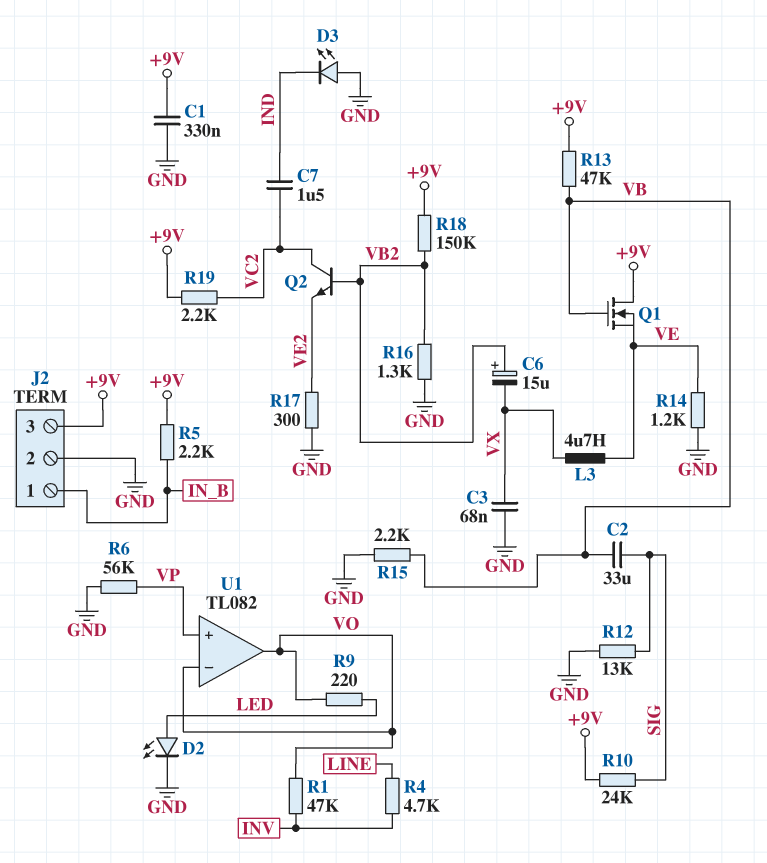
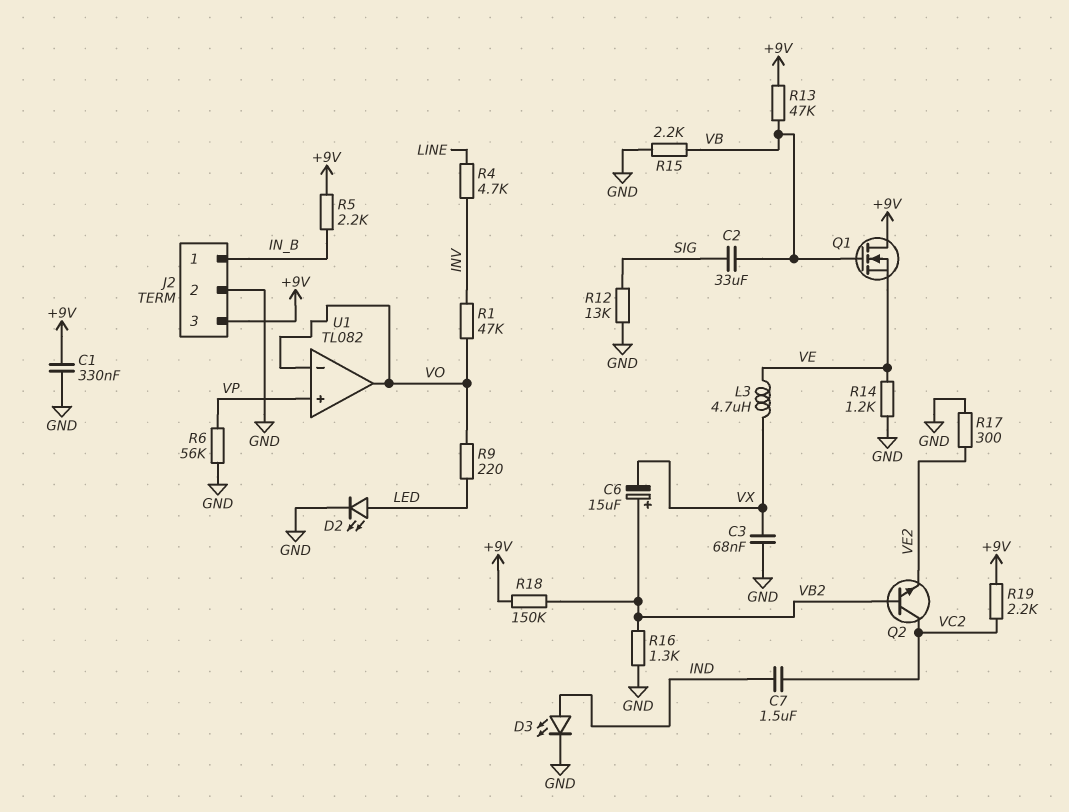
D3: LED (A GND, K IND) -> LED (A IND, K GND)
R10: 24k (+9V, SIG) -> none

